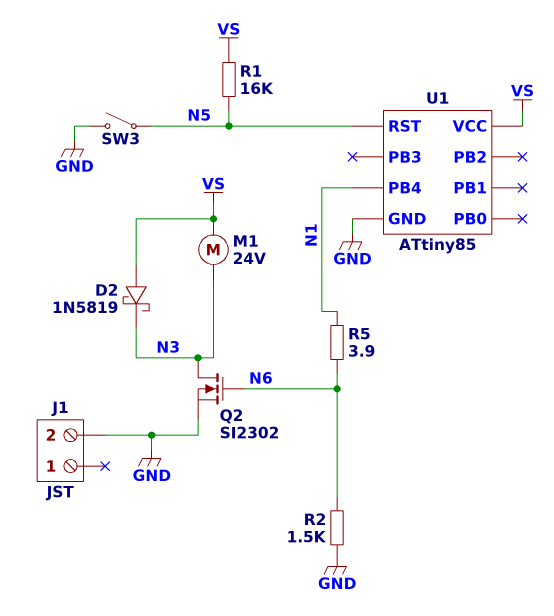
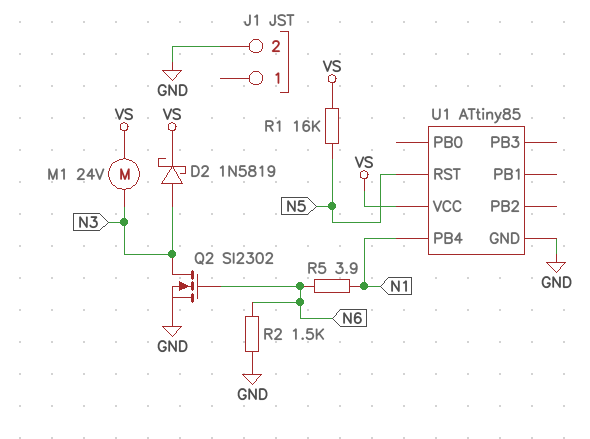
D2: schottky 1N5819 (A VS, K N3) -> schottky 1N5819 (A N3, K VS)
SW3: switch (GND, N5) -> none

